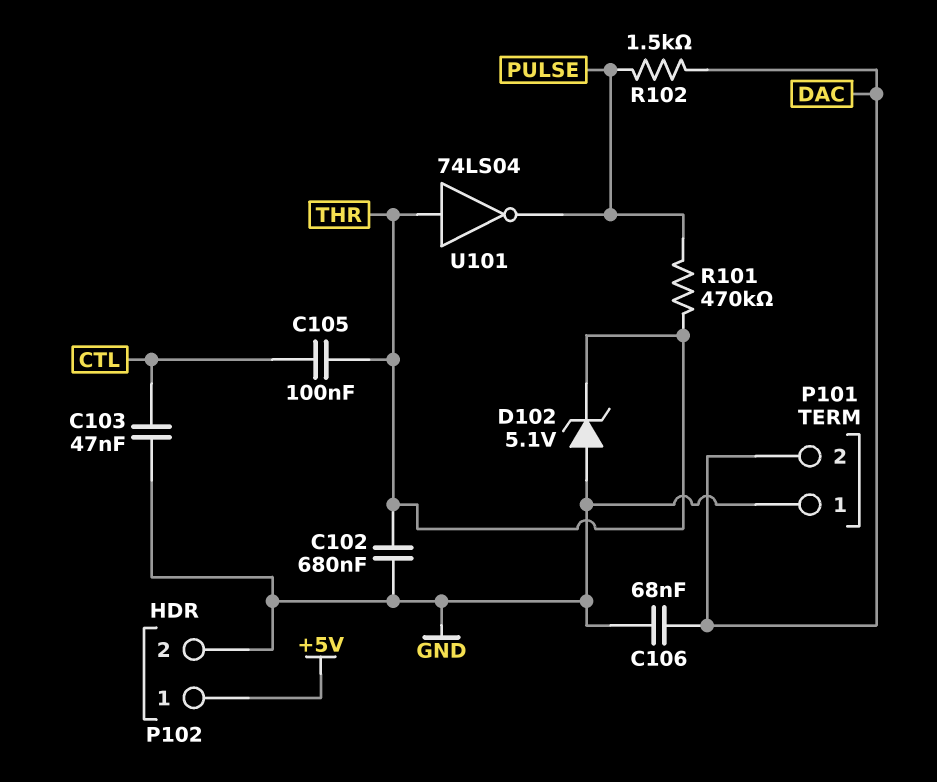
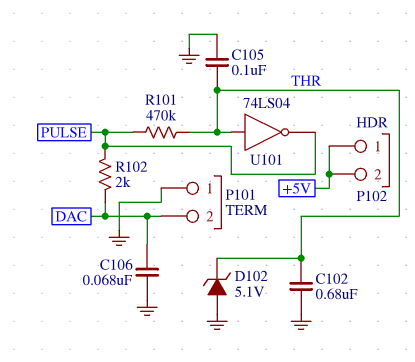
C103: 47nF (CTL, GND) -> none
C105: 100nF (CTL, THR) -> 100nF (GND, THR)
P102 pin 2: GND -> +5V
R102: 1.5k (DAC, PULSE) -> 2k (DAC, PULSE)

